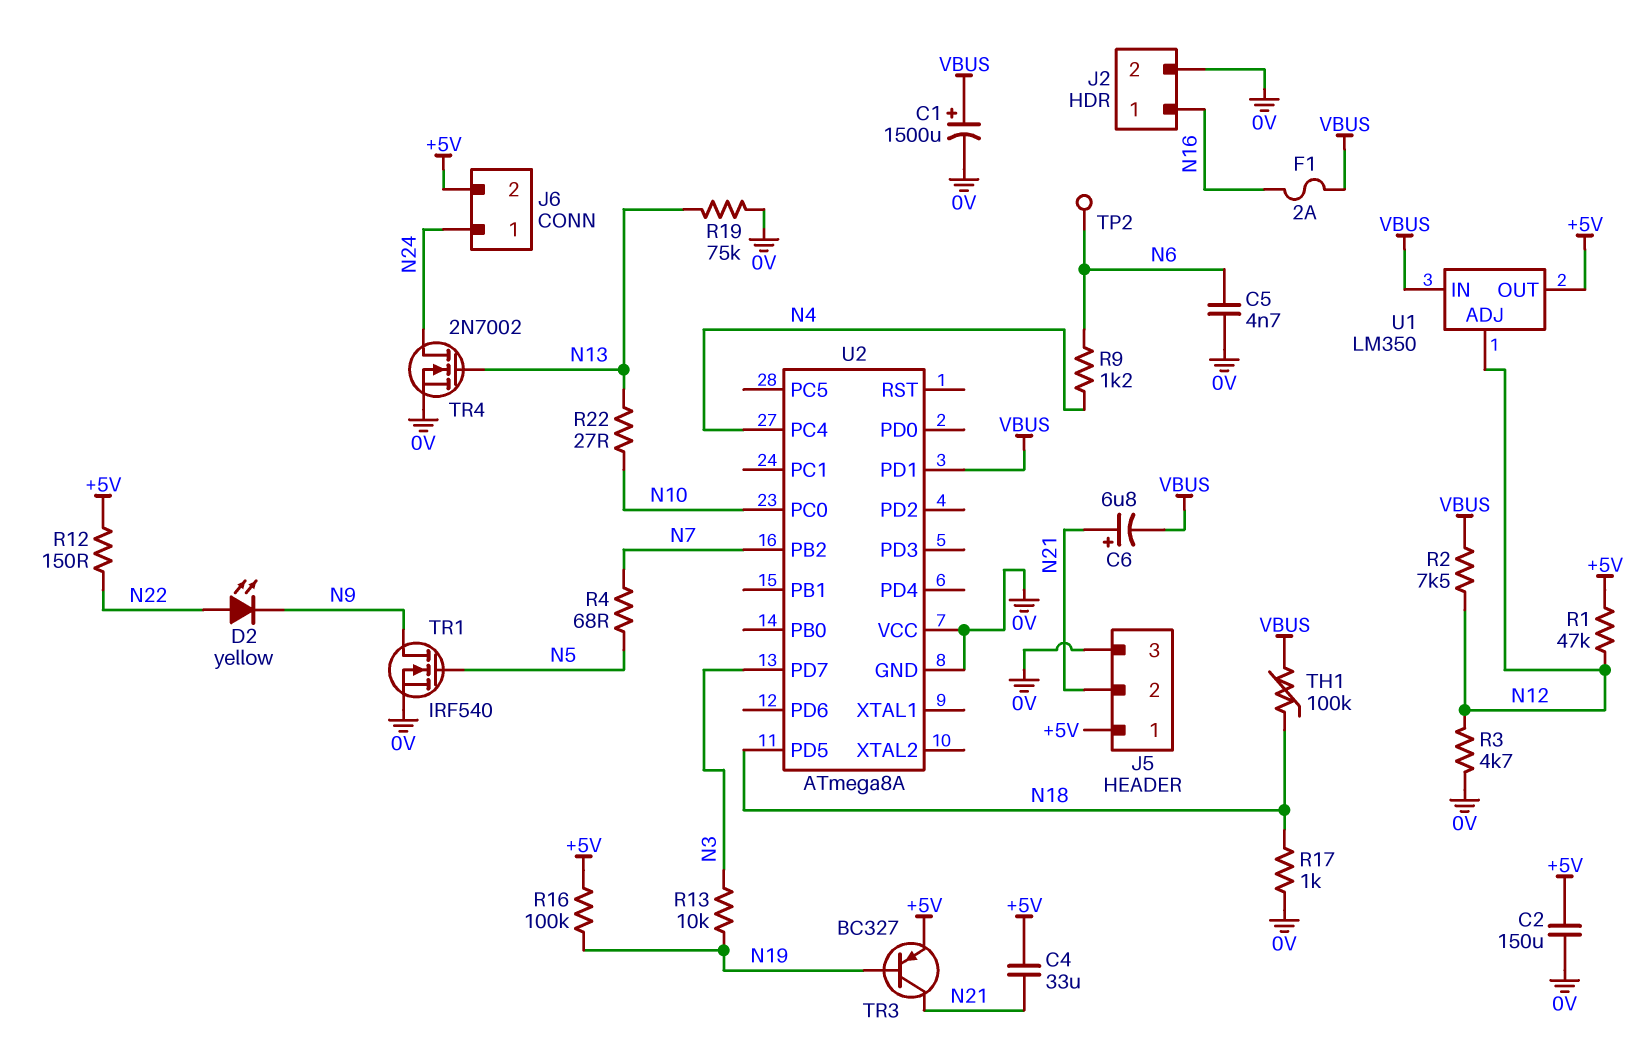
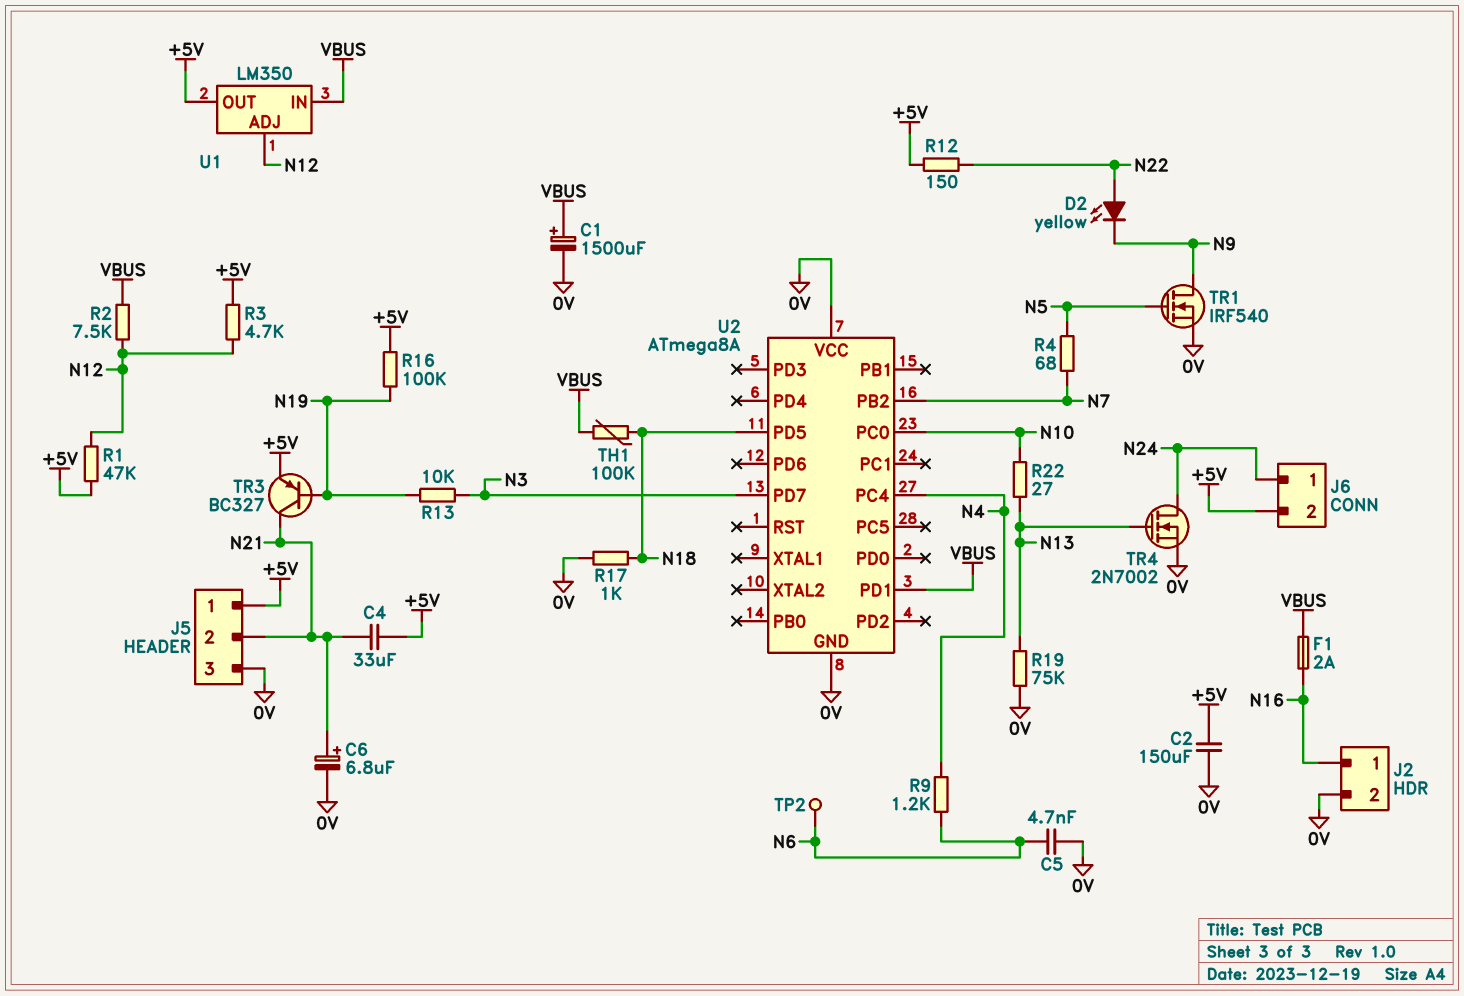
C6: 6.8uF (plus N21, minus VBUS) -> 6.8uF (plus N21, minus 0V)
R3: 4.7k (0V, N12) -> 4.7k (+5V, N12)

